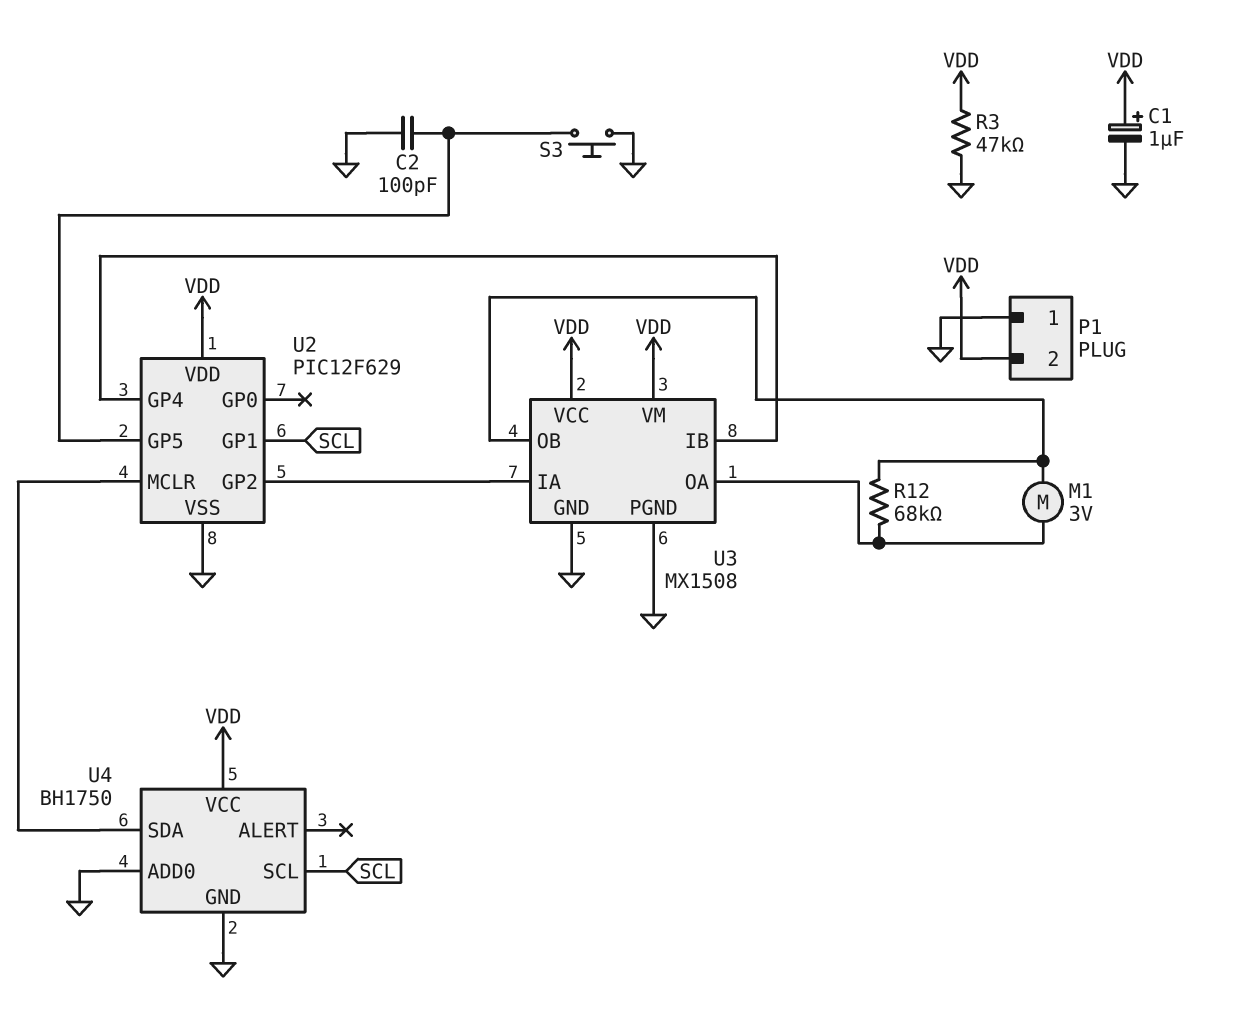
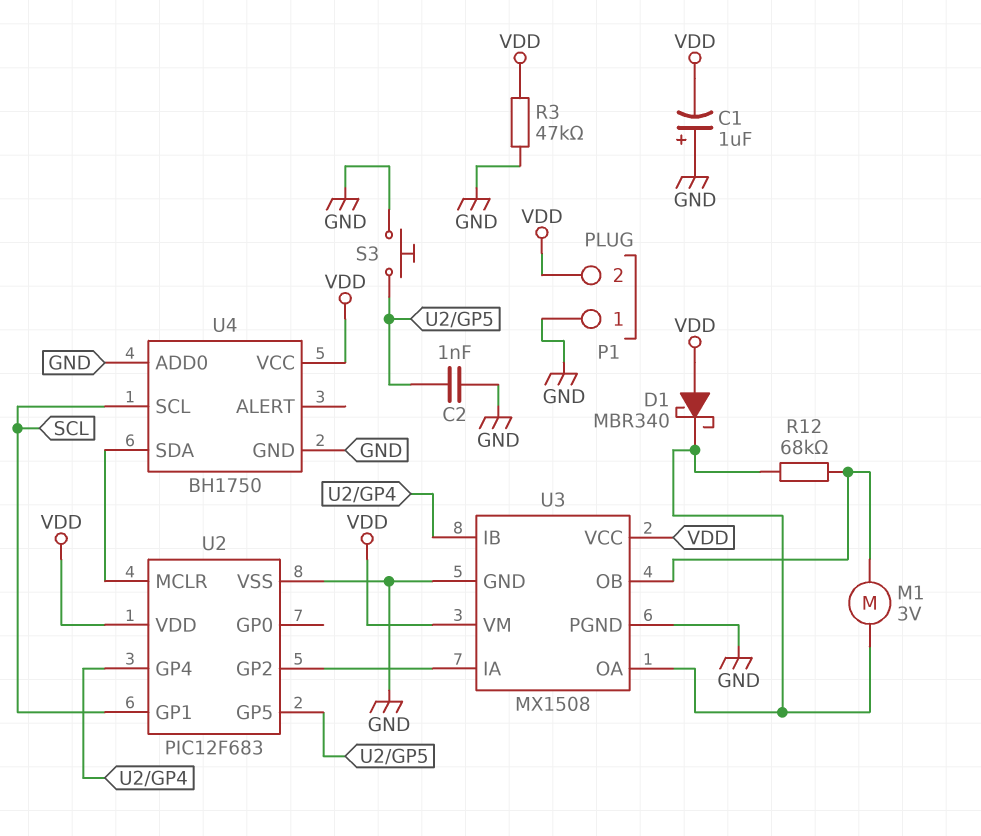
C1: 1uF (plus VDD, minus GND) -> 1uF (plus GND, minus VDD)
C2: 100pF (GND, U2/GP5) -> 1nF (GND, U2/GP5)
D1: none -> schottky MBR340 (A VDD, K U3/OA)
U2: PIC12F629 -> PIC12F683

